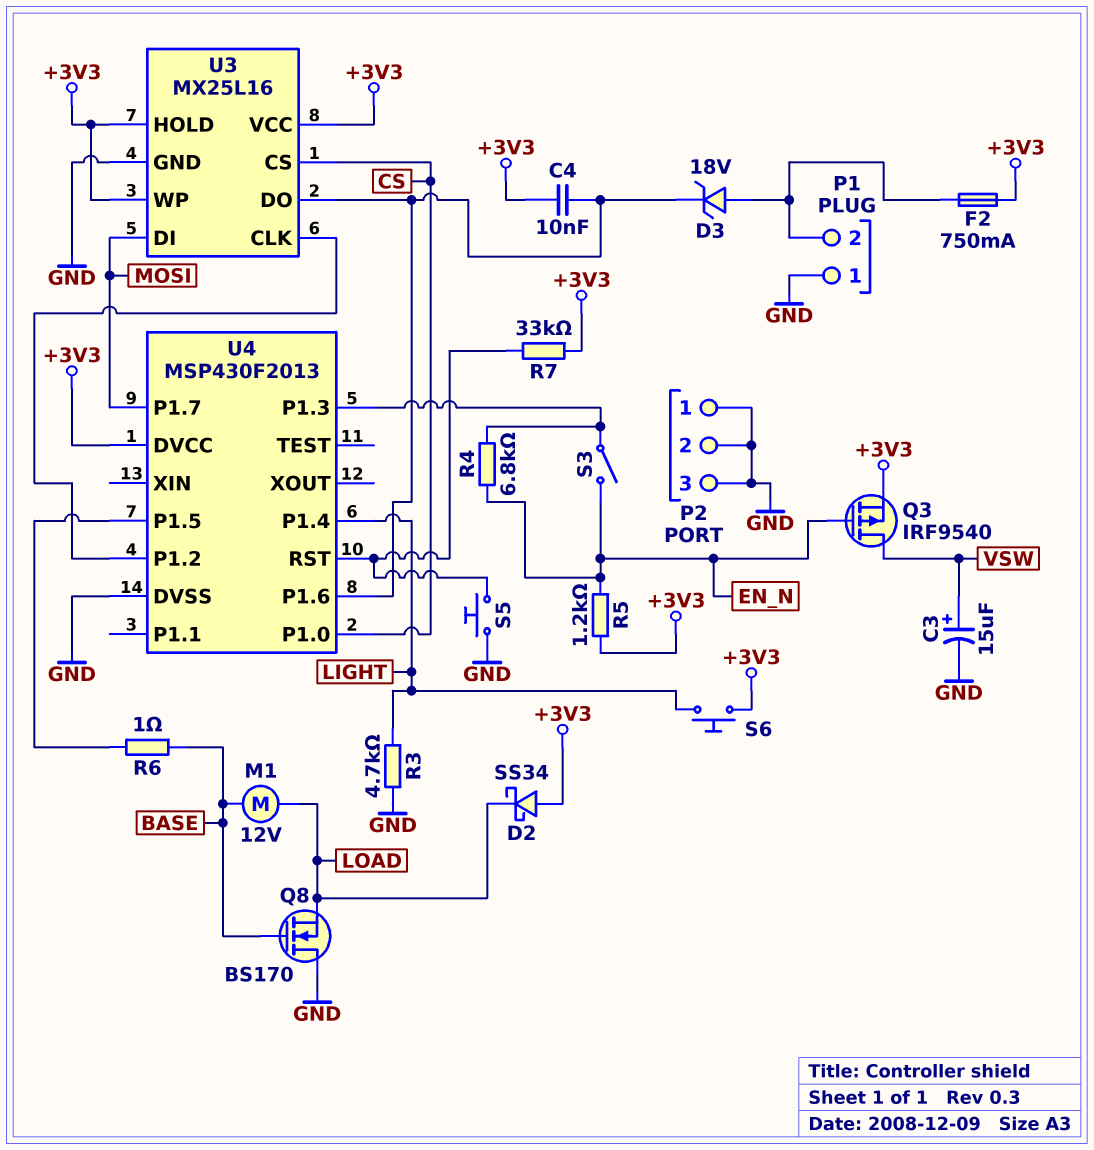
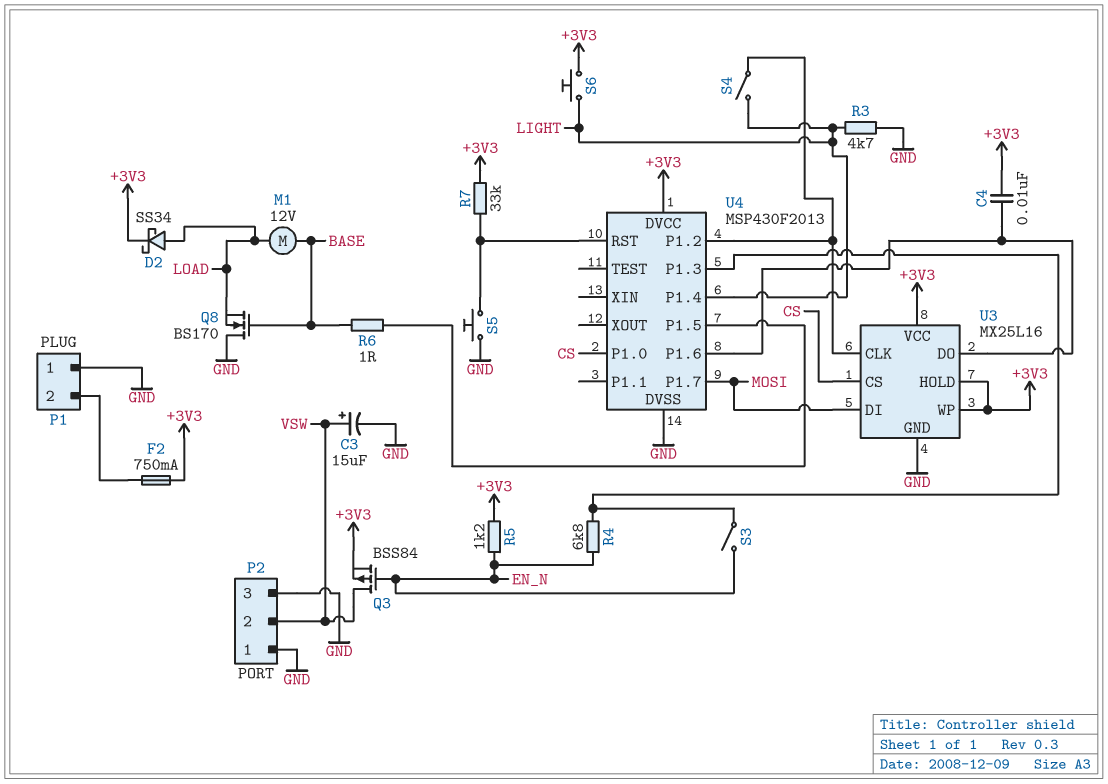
D2: schottky SS34 (A +3V3, K LOAD) -> schottky SS34 (A LOAD, K +3V3)
D3: zener 18V (A P1/2, K U3/DO) -> none
P2 pin 2: GND -> VSW
Q3: PMOS IRF9540 (G EN_N, D VSW, S +3V3) -> PMOS BSS84 (G EN_N, D VSW, S +3V3)
S4: none -> switch (LIGHT, U3/CLK)

